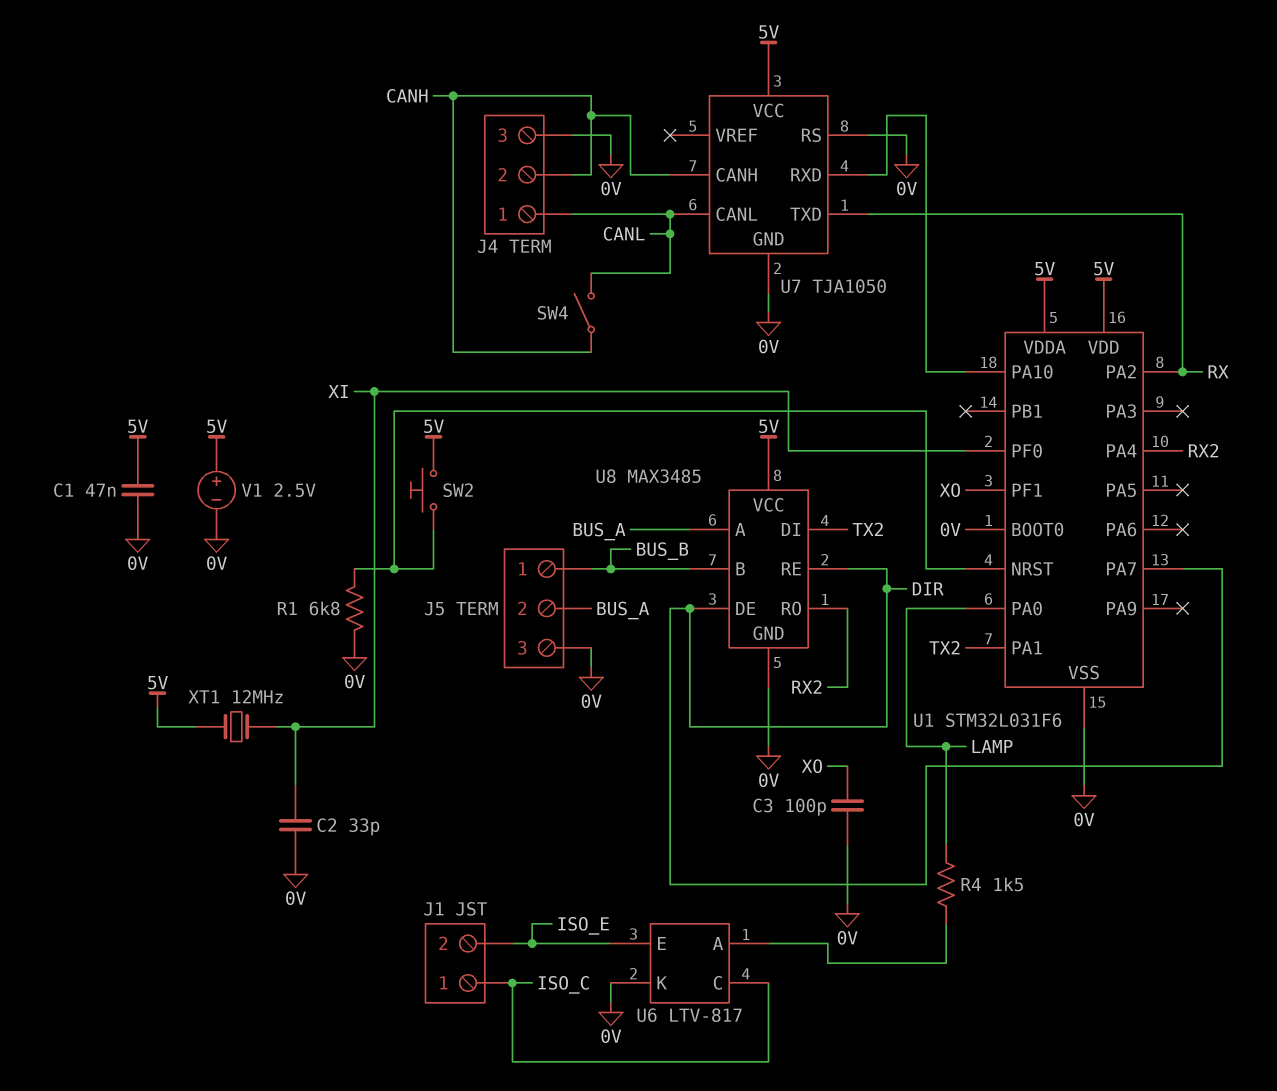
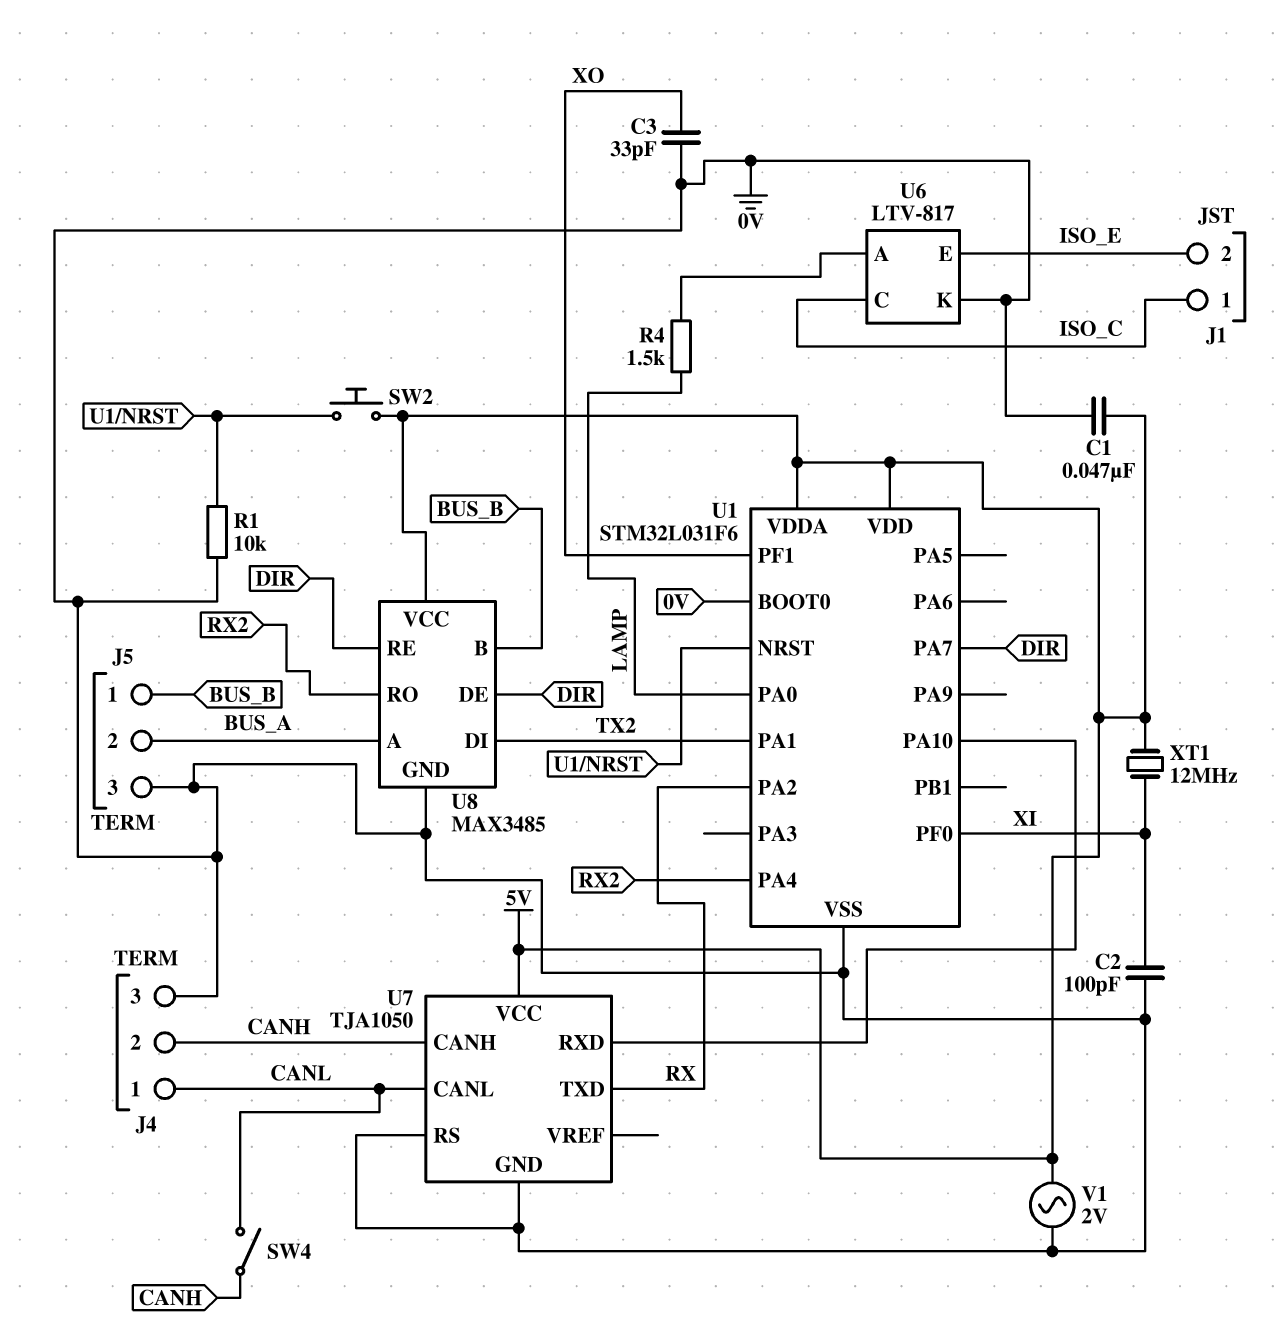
C2: 33pF (0V, XI) -> 100pF (0V, XI)
C3: 100pF (0V, XO) -> 33pF (0V, XO)
R1: 6.8k (0V, U1/NRST) -> 10k (0V, U1/NRST)
V1: 2.5V (plus 5V, minus 0V) -> AC 2V (0V, 5V)

